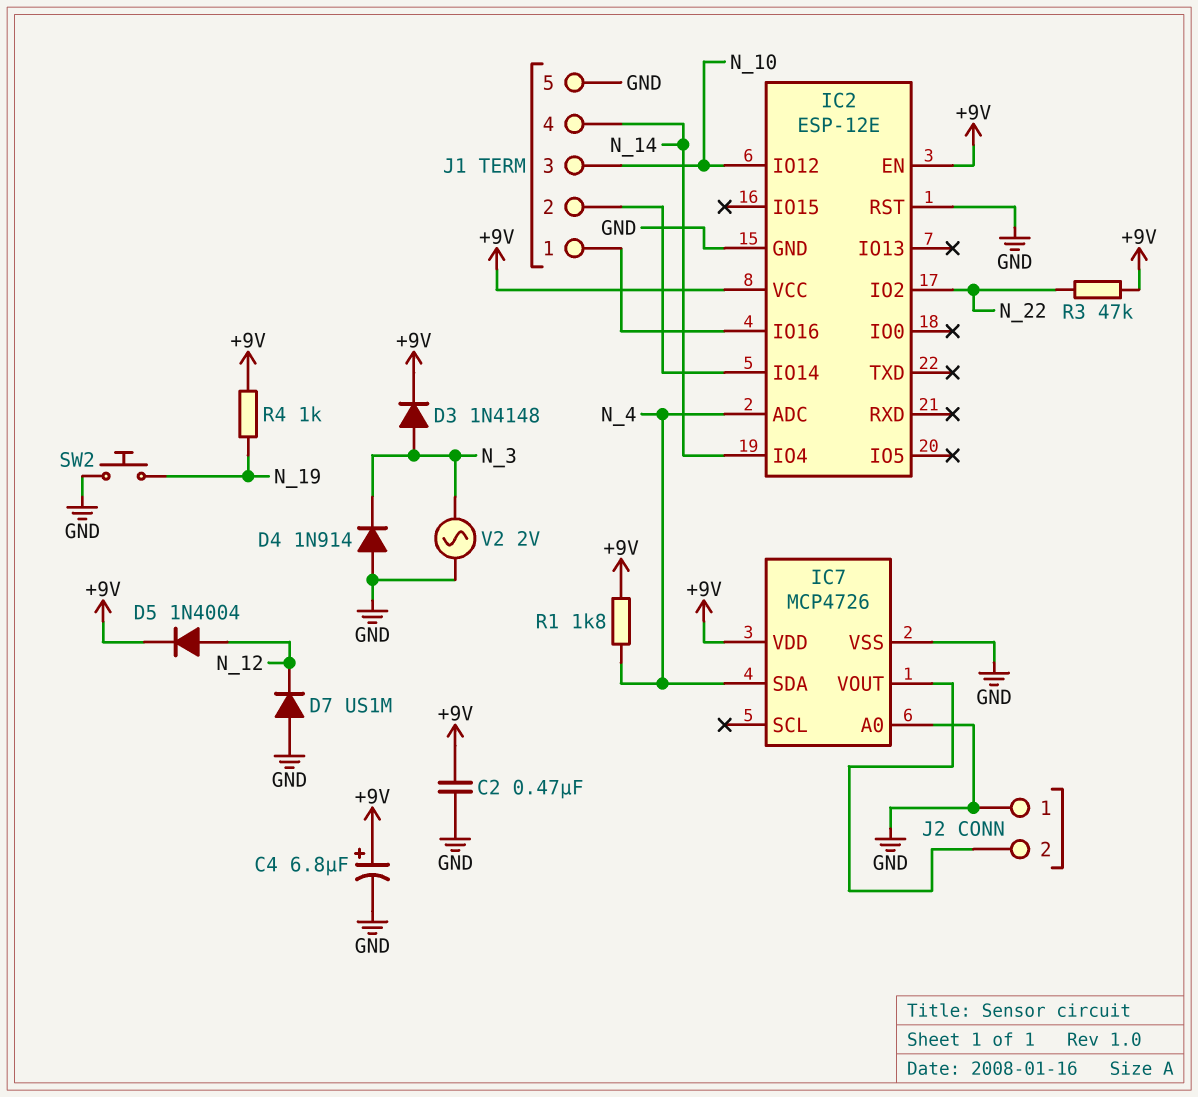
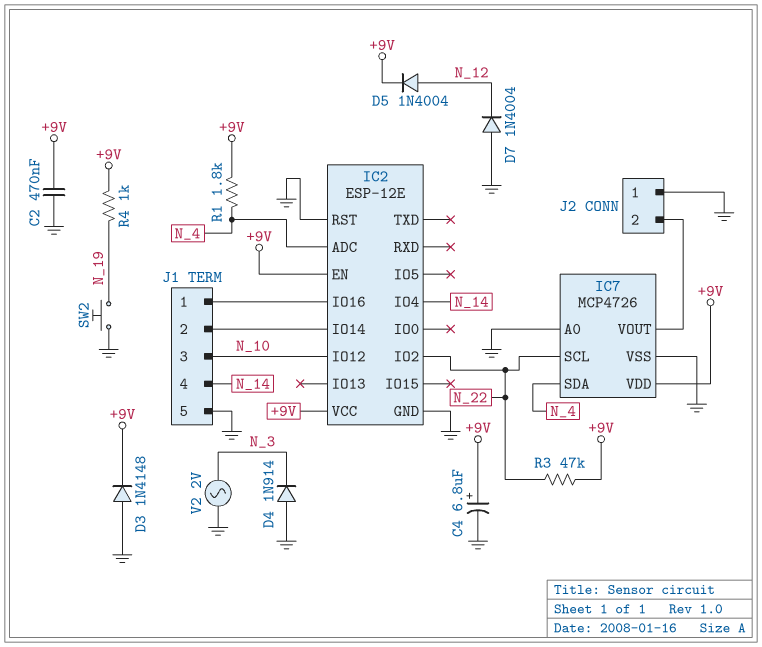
D3: diode 1N4148 (A N_3, K +9V) -> diode 1N4148 (A GND, K +9V)
D7: diode US1M (A GND, K N_12) -> diode 1N4004 (A GND, K N_12)
IC7 pin SCL: none -> N_22

